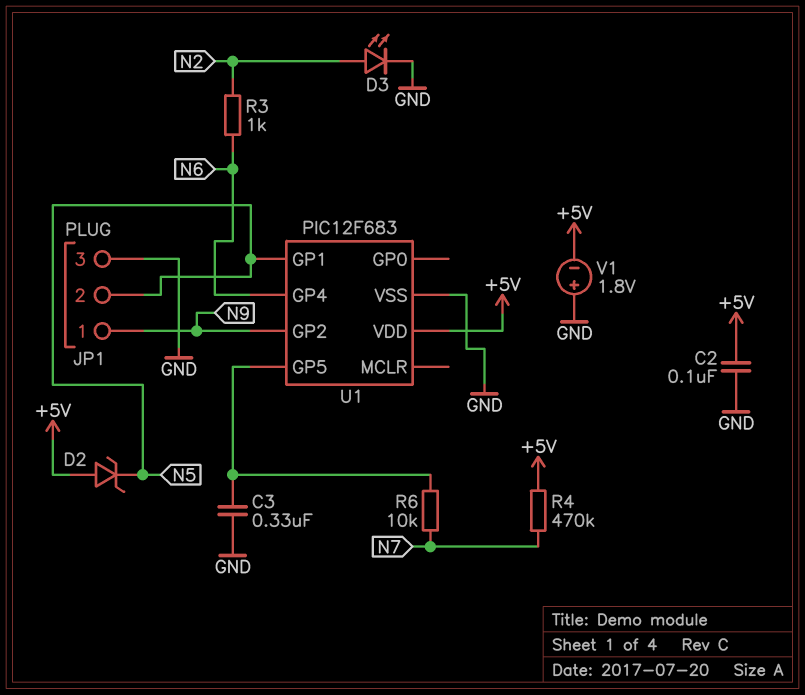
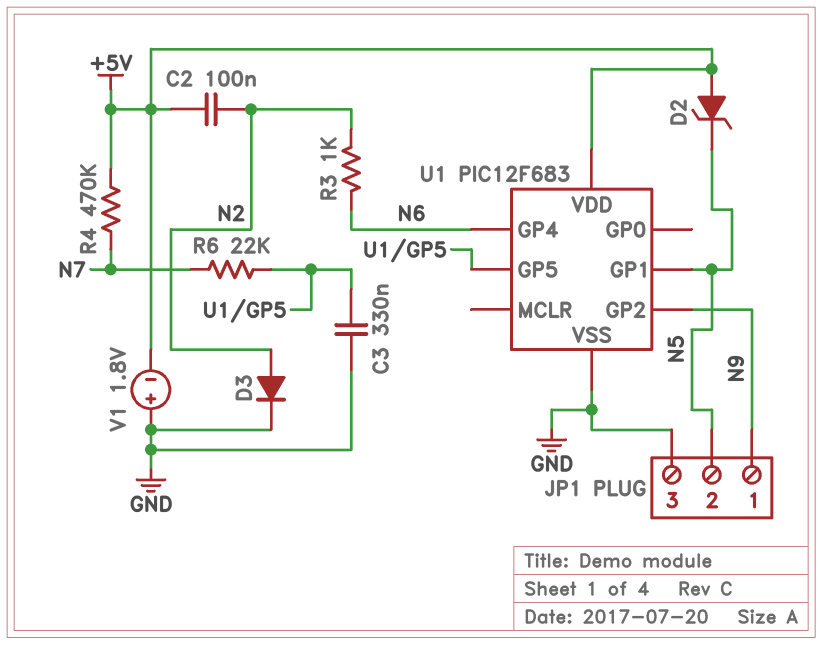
C2: 100nF (+5V, GND) -> 100nF (+5V, N2)
D3: LED (A N2, K GND) -> diode (A N2, K GND)
R6: 10k (N7, U1/GP5) -> 22k (N7, U1/GP5)

